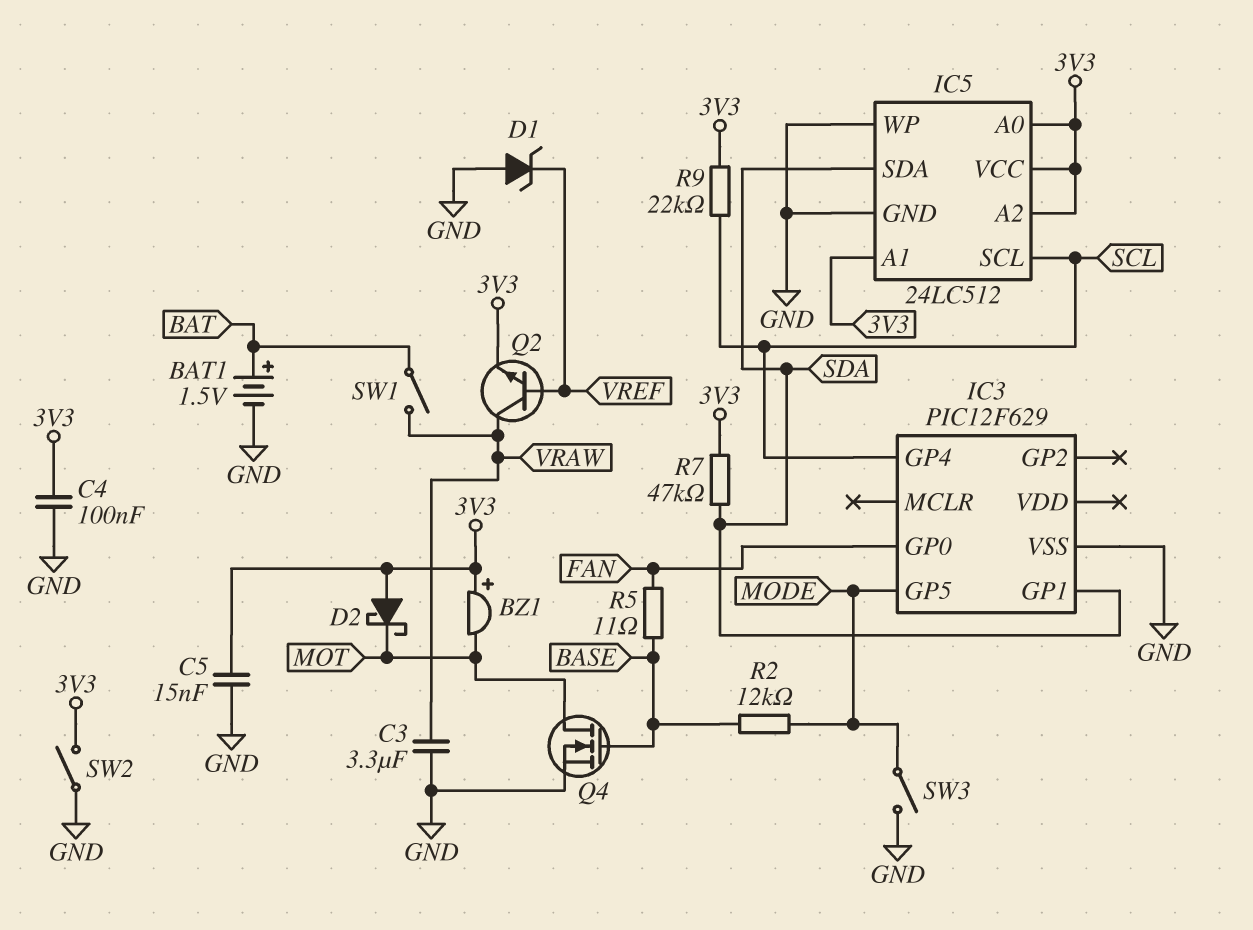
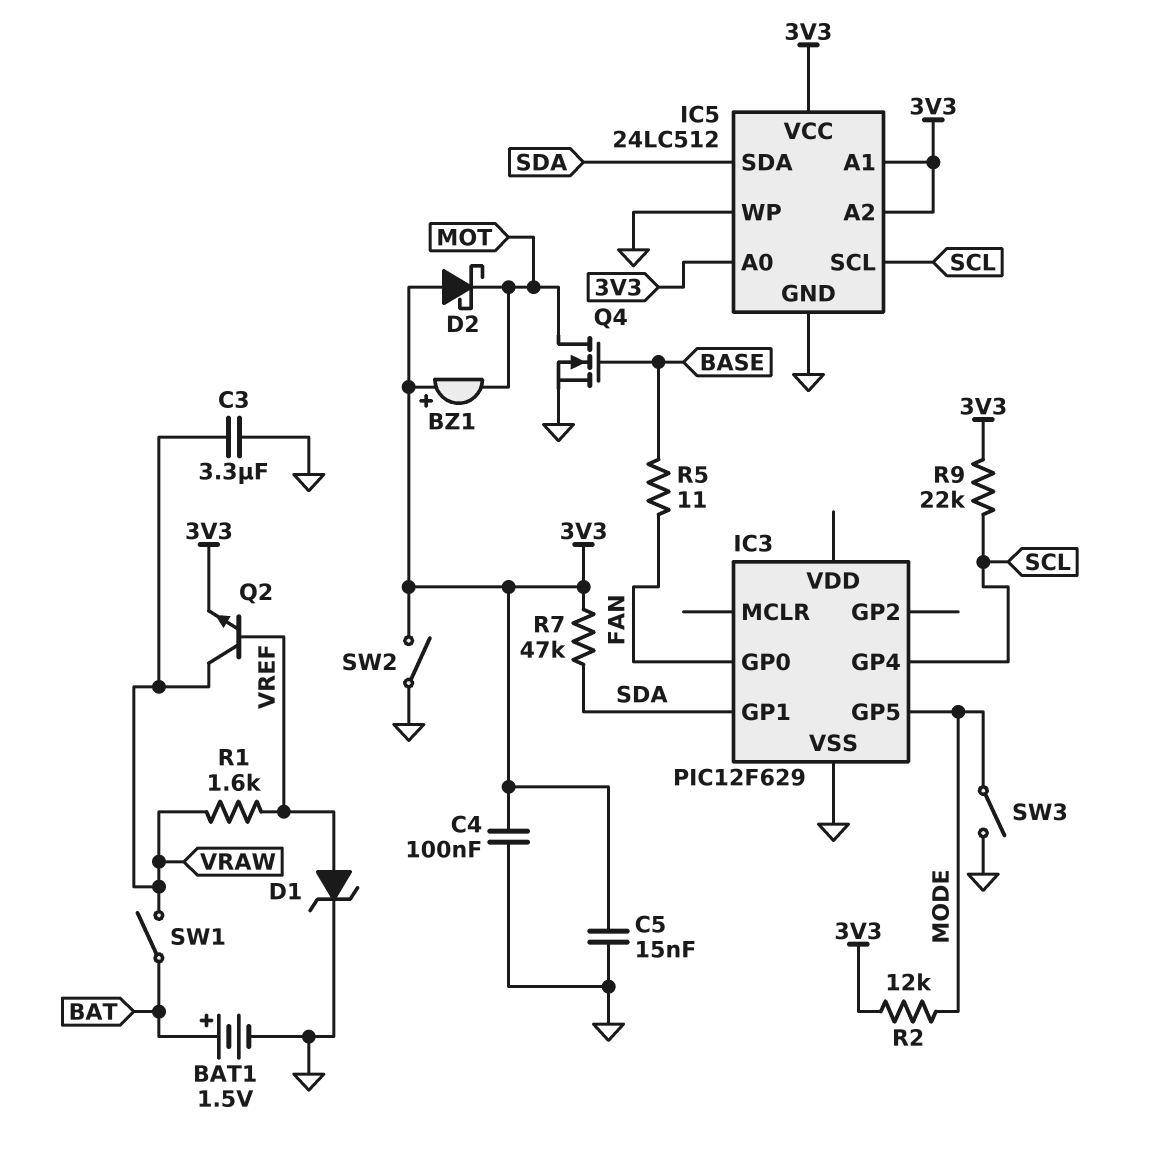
D1: zener (A GND, K VREF) -> zener (A VREF, K GND)
R1: none -> 1.6k (VRAW, VREF)
R2: 12k (BASE, MODE) -> 12k (3V3, MODE)

